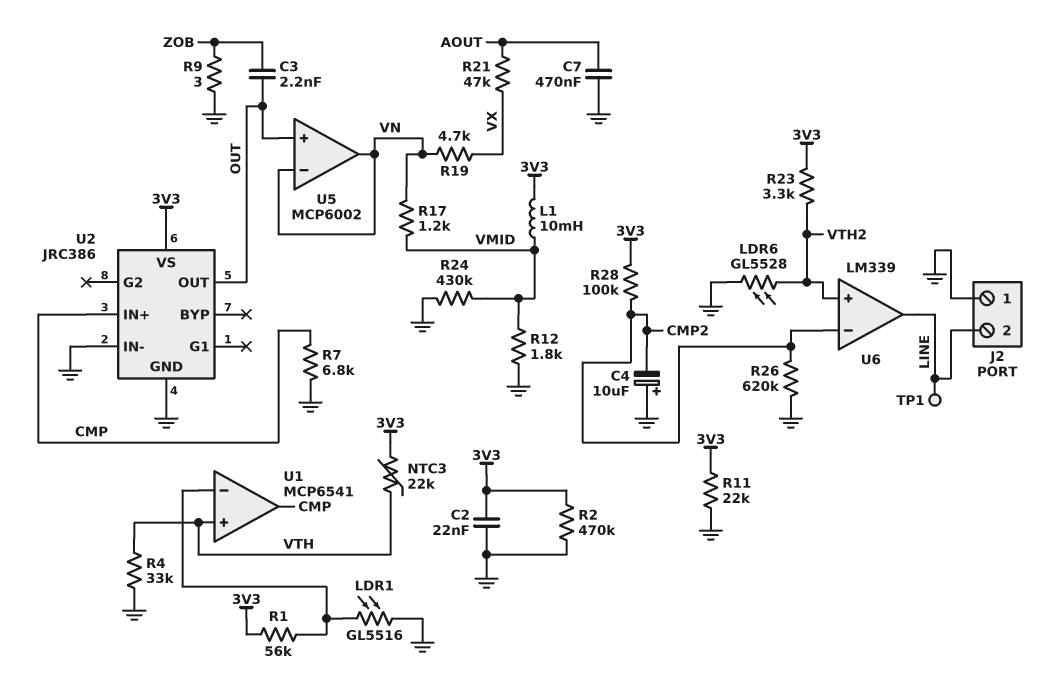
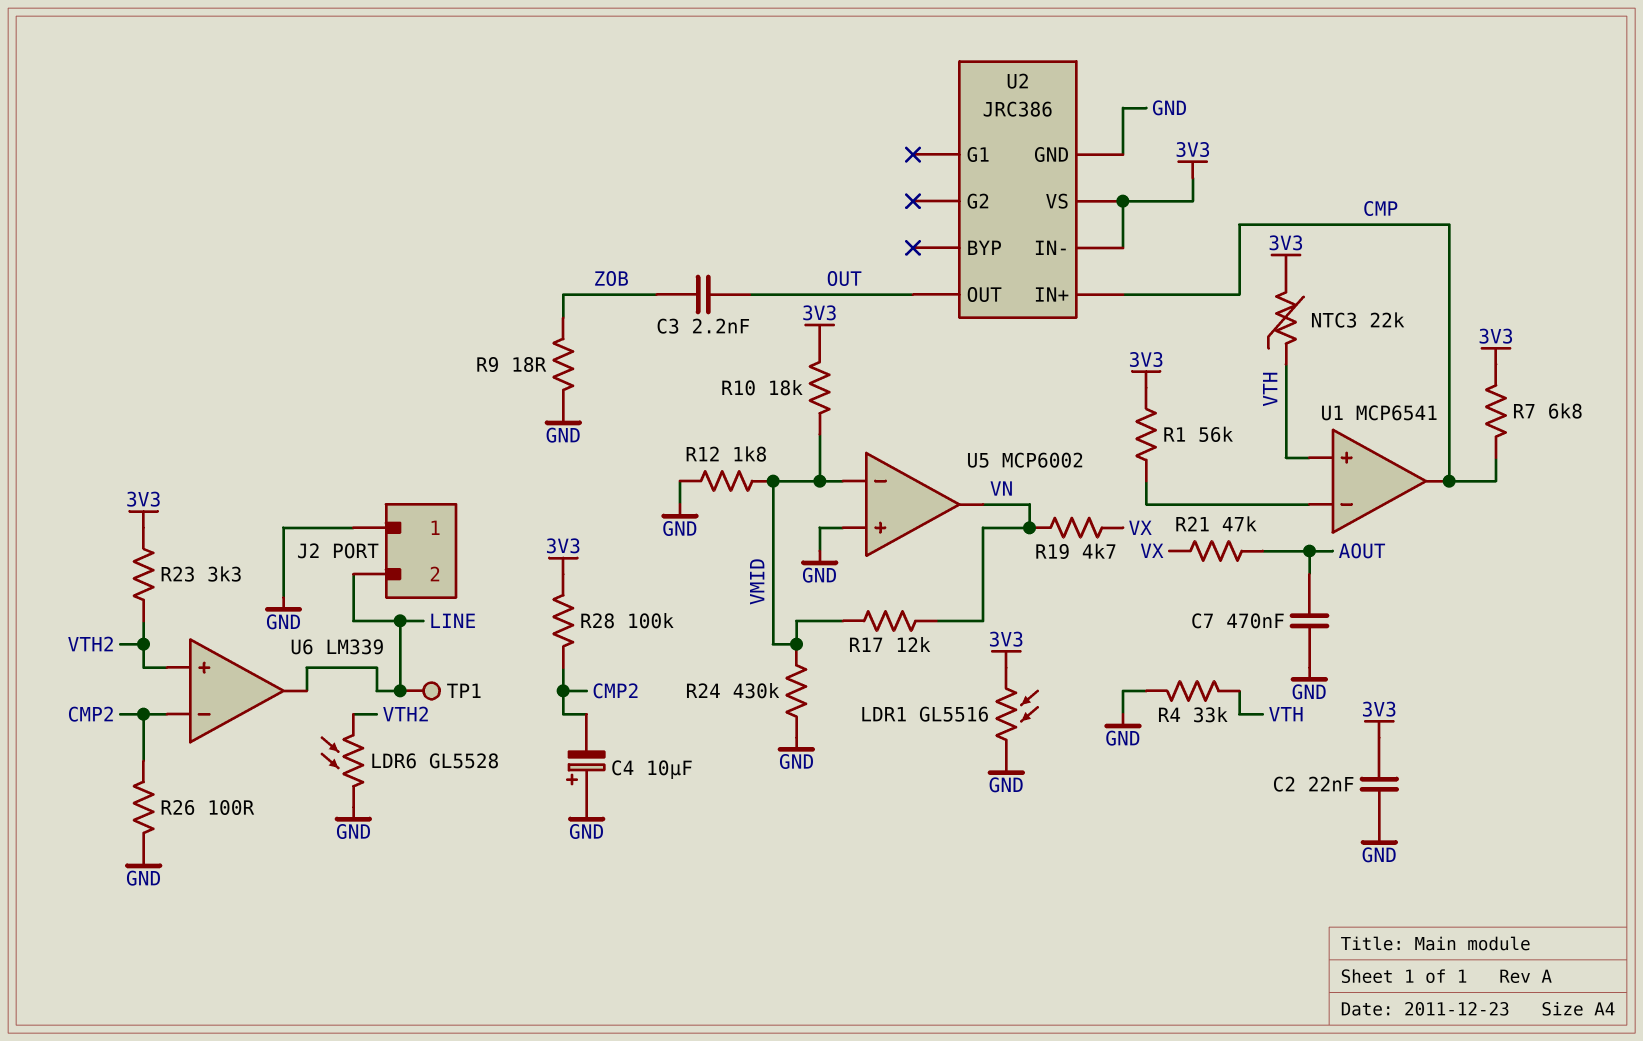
L1: 10mH (3V3, VMID) -> none
LDR1: GL5516 (GND, U1/in-) -> GL5516 (3V3, GND)
R2: 470k (3V3, GND) -> none
R7: 6.8k (CMP, GND) -> 6.8k (3V3, CMP)
R9: 3 (GND, ZOB) -> 18 (GND, ZOB)
R10: none -> 18k (3V3, VMID)
R11: 22k (3V3, GND) -> none
R17: 1.2k (VMID, VN) -> 12k (VMID, VN)
R26: 620k (CMP2, GND) -> 100 (CMP2, GND)
U2 pin IN-: GND -> 3V3
U5 pin in+: OUT -> GND
U5 pin in-: VN -> VMID

